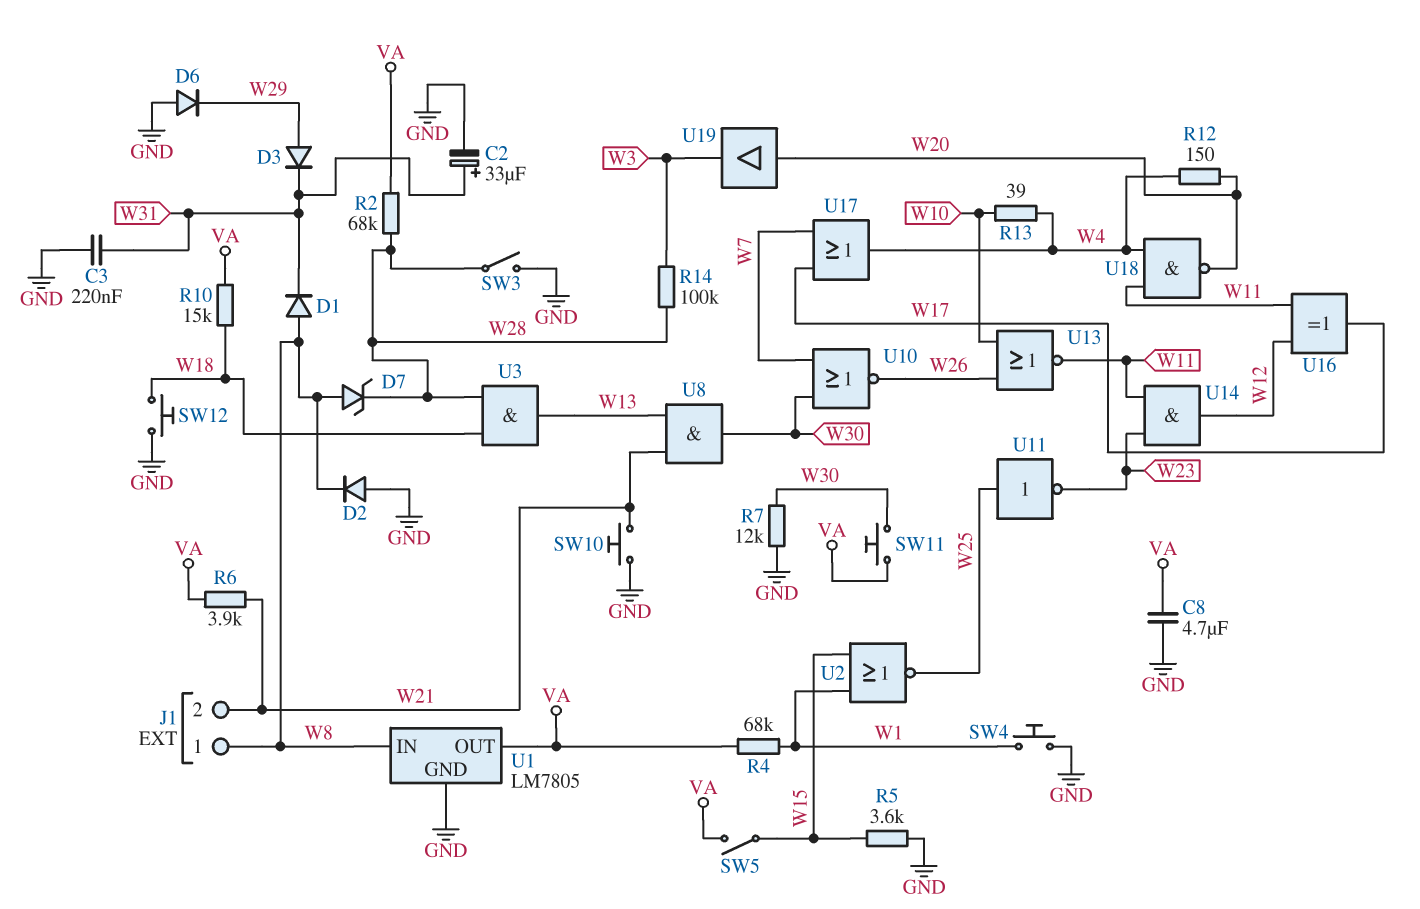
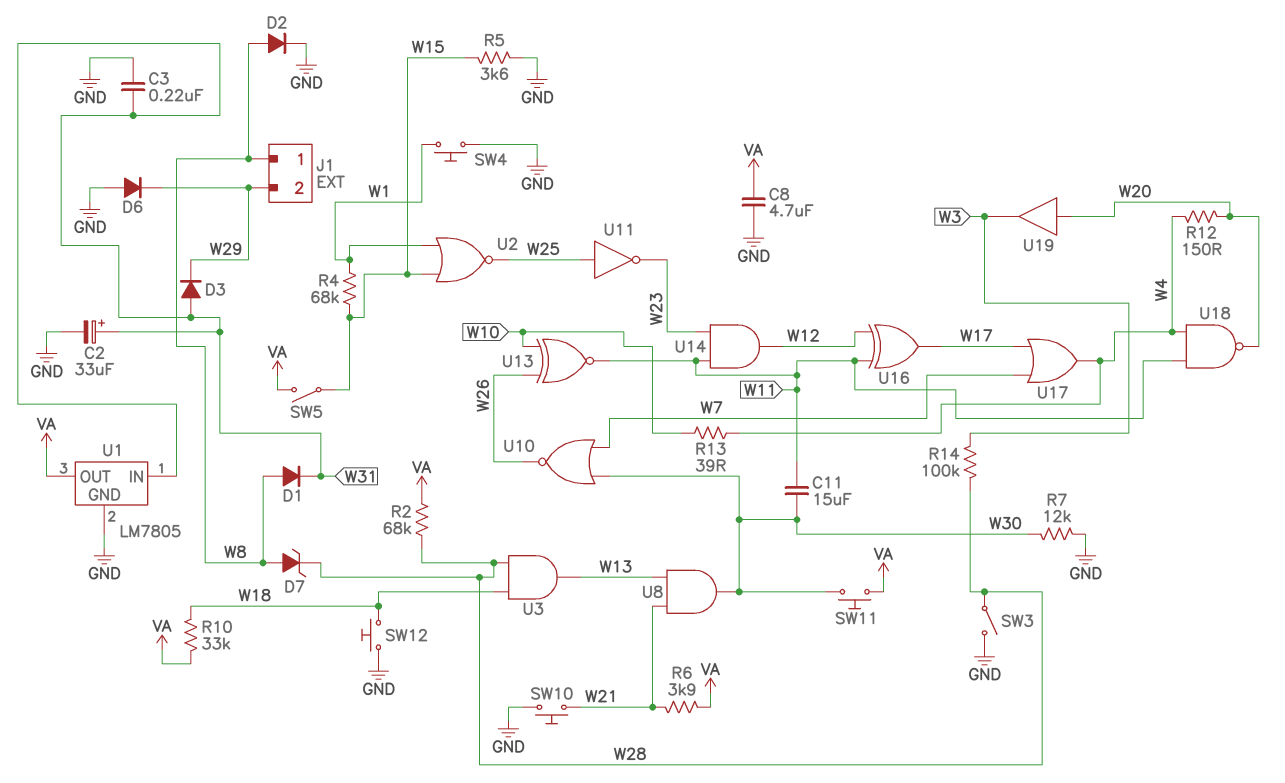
C11: none -> 15uF (W11, W30)
D2: diode (A GND, K W8) -> diode (A W8, K GND)
D3: diode (A W29, K W31) -> diode (A W31, K W29)
J1 pin 2: W21 -> W29
R4: 68k (VA, W1) -> 68k (W1, W15)
R10: 15k (VA, W18) -> 33k (VA, W18)
U1 pin IN: W8 -> W31
U13: NOR (in W10, in W26, out W11) -> XNOR (in W10, in W26, out W11)

